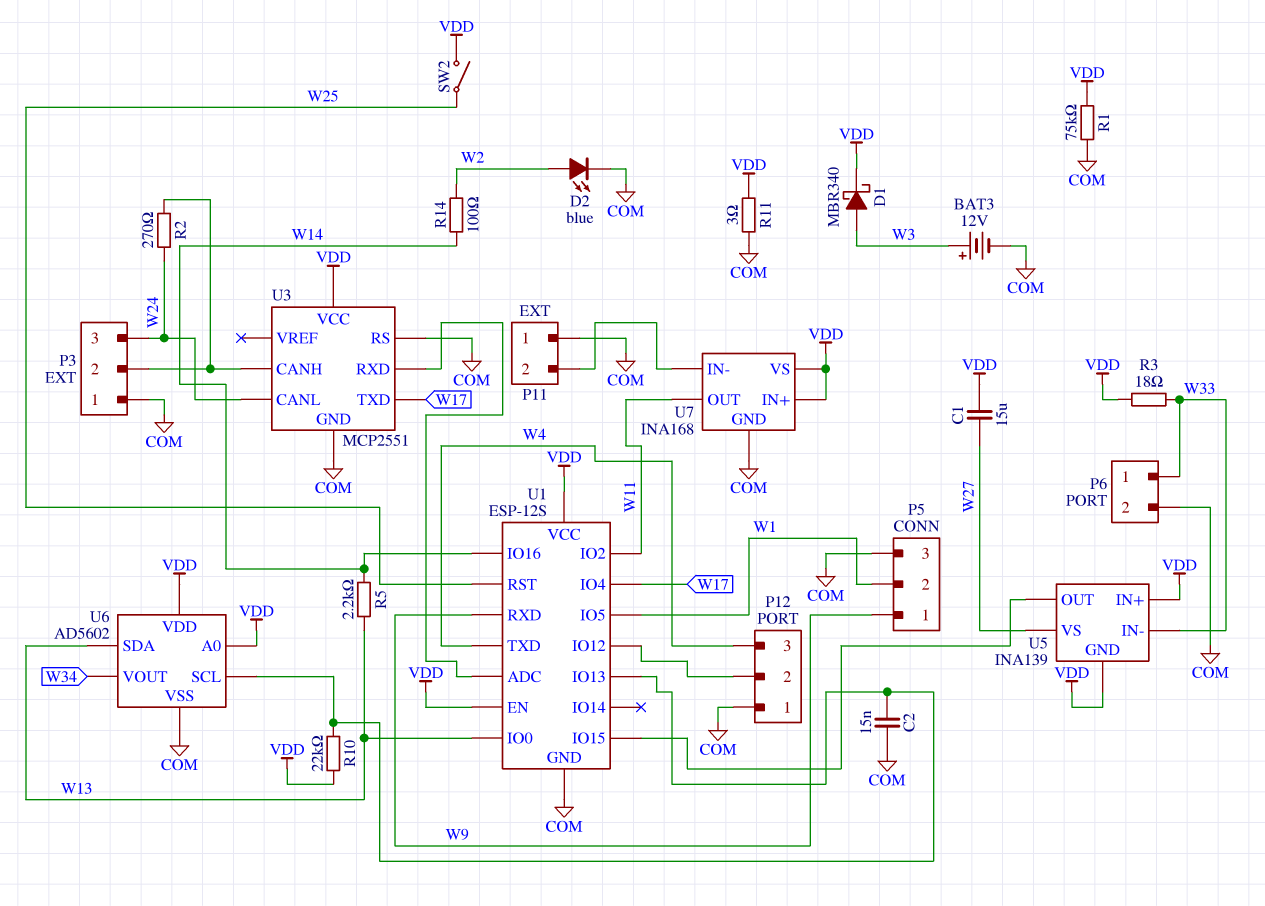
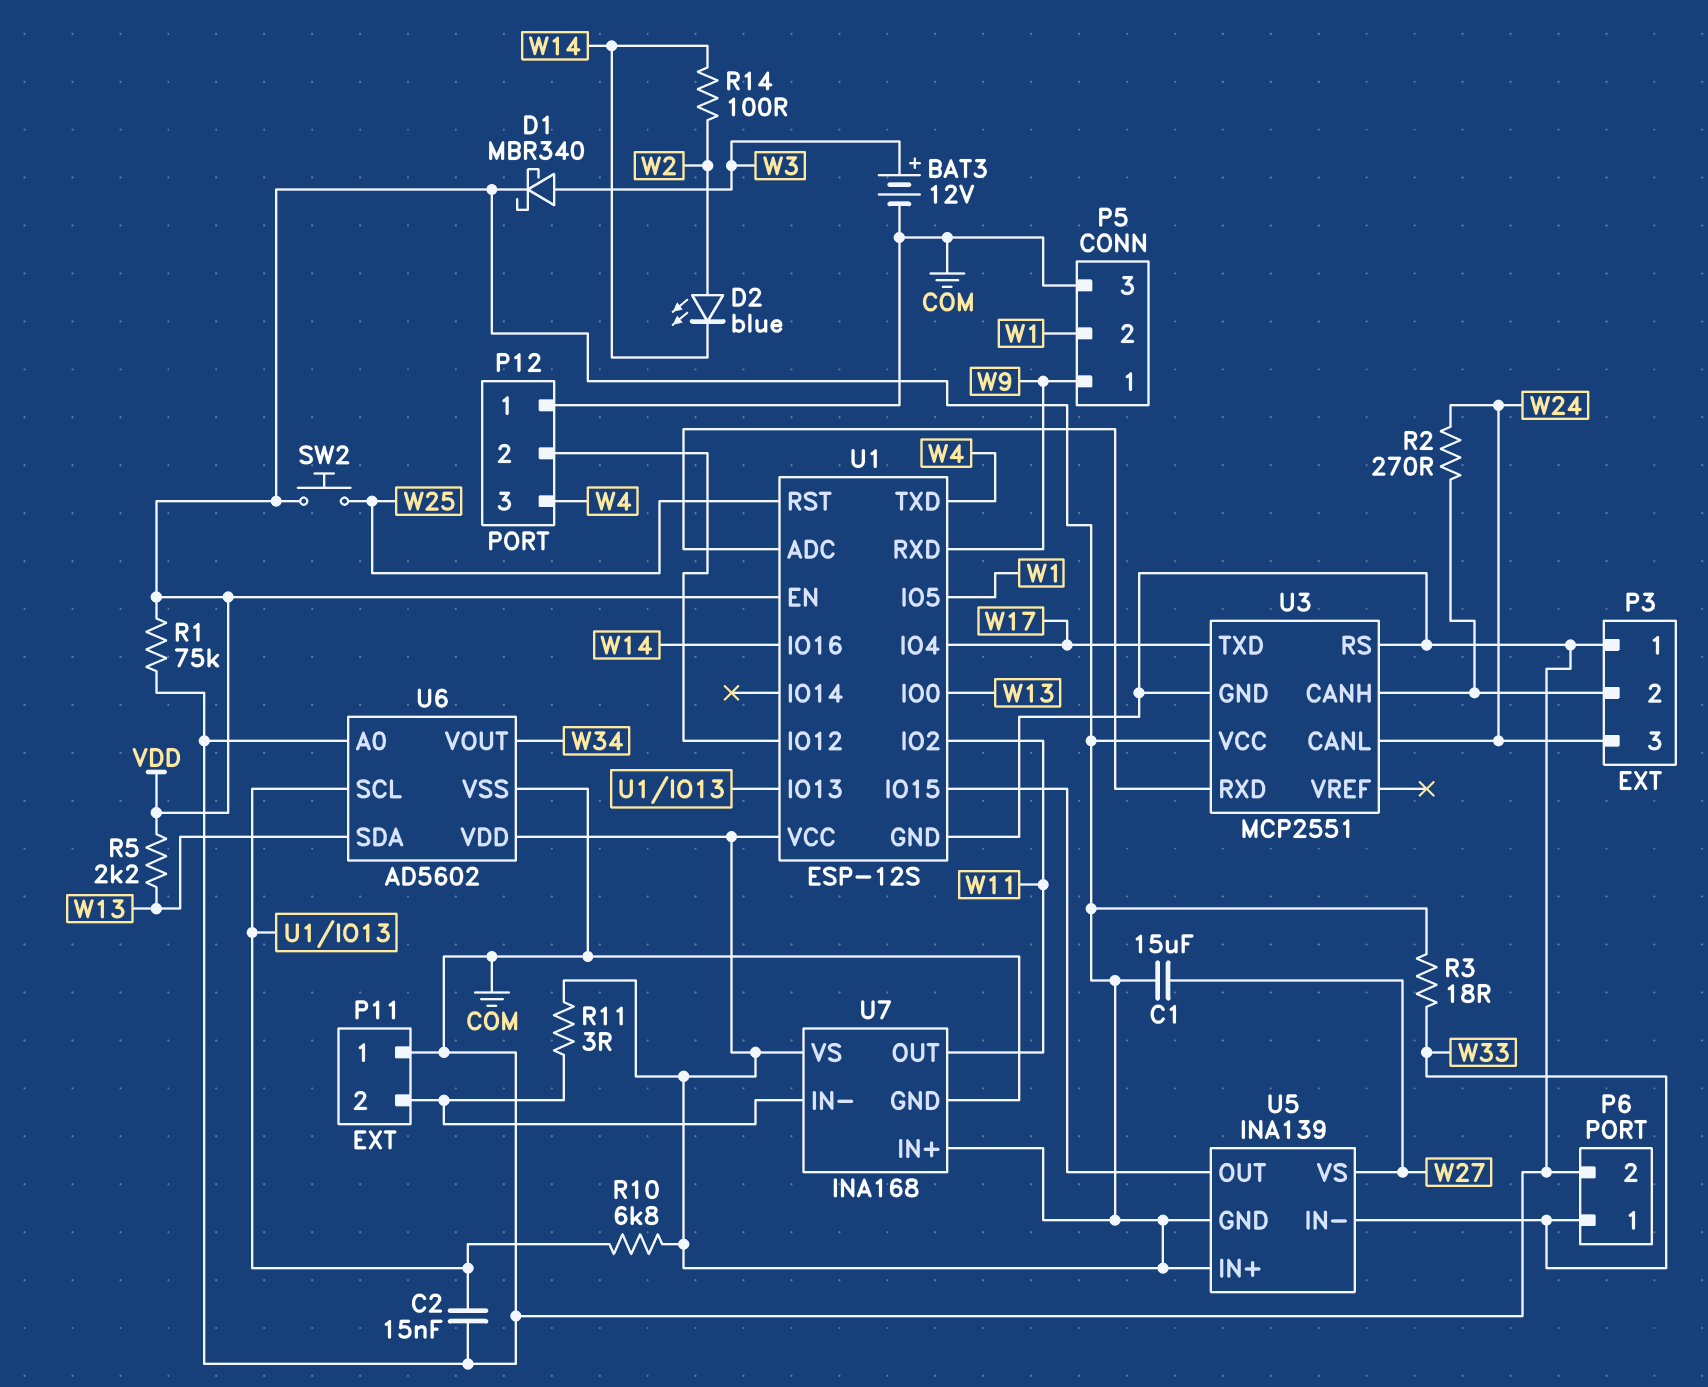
D2: LED blue (A W2, K COM) -> LED blue (A W2, K W14)
R5: 2.2k (W13, W14) -> 2.2k (VDD, W13)
R10: 22k (U1/IO13, VDD) -> 6.8k (U1/IO13, VDD)
R11: 3 (COM, VDD) -> 3 (P11/2, VDD)
SW2: switch (VDD, W25) -> button (VDD, W25)
U6 pin A0: VDD -> COM

